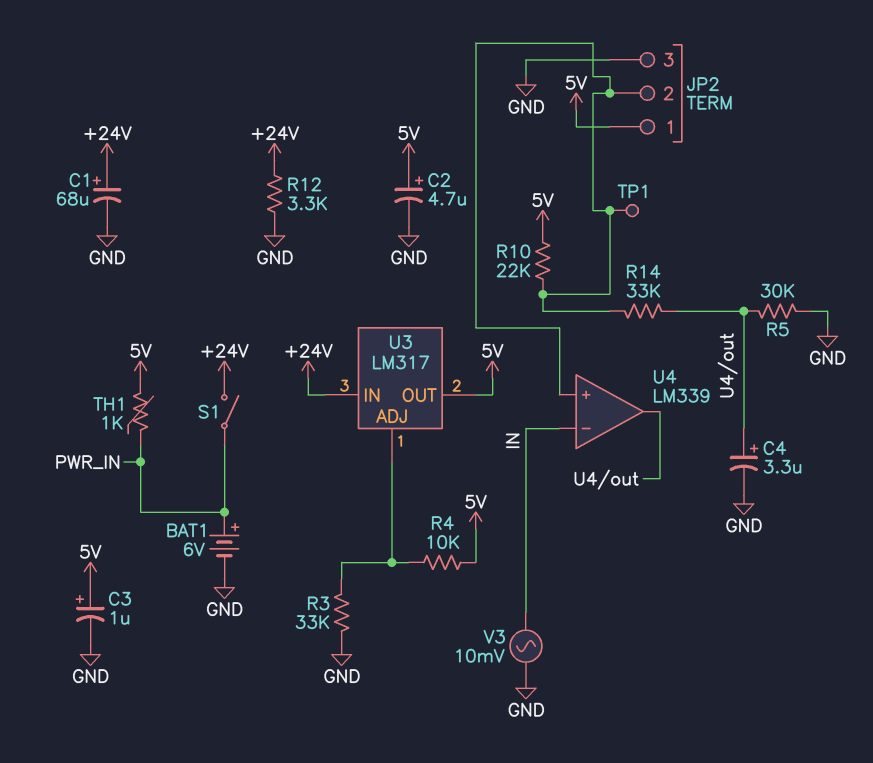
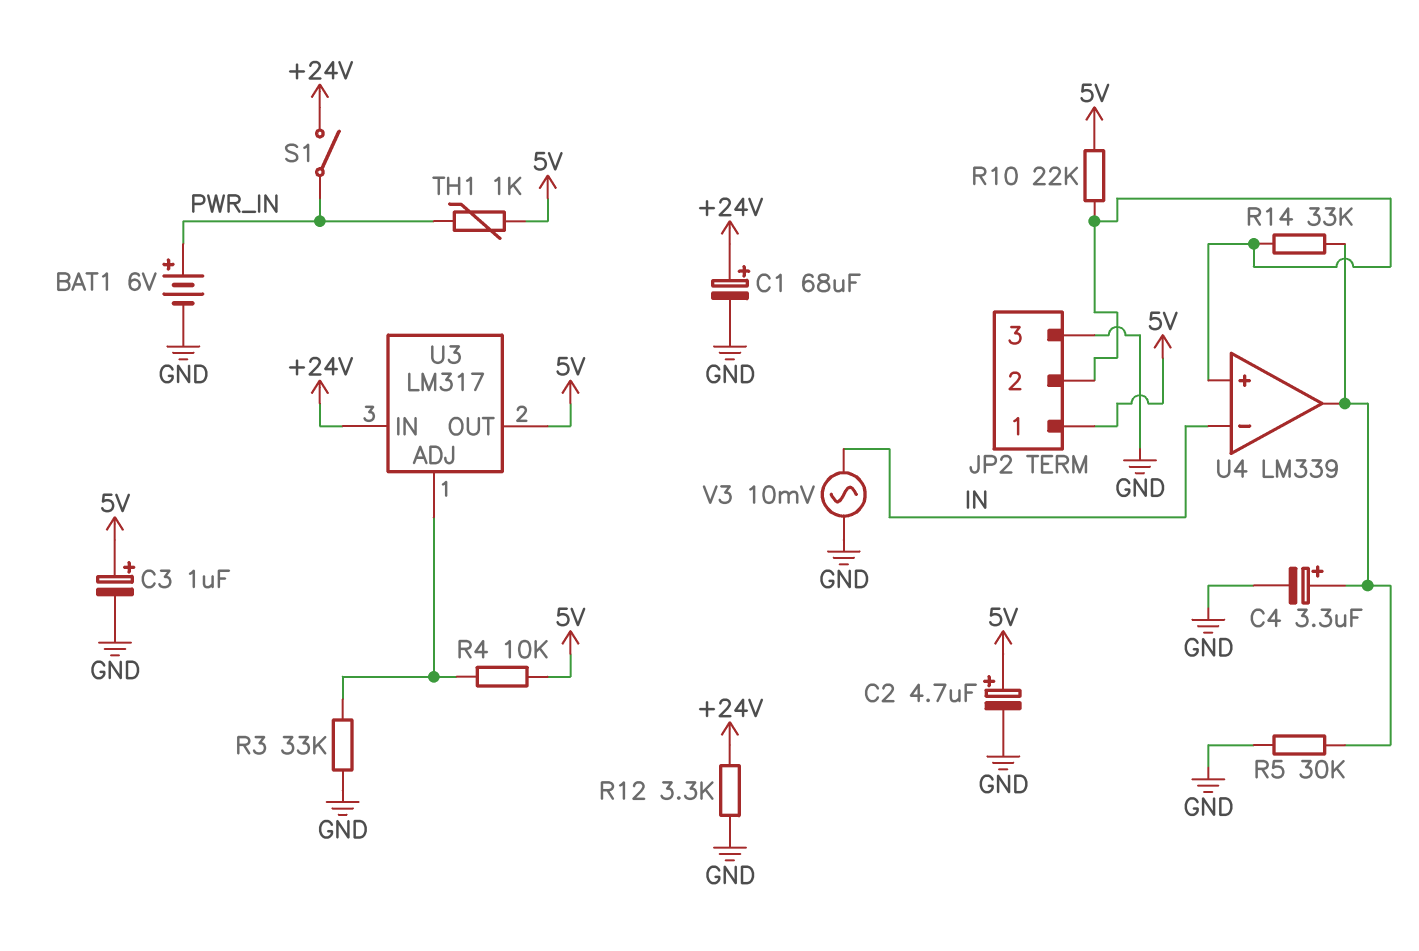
TP1: test point (JP2/2) -> none

